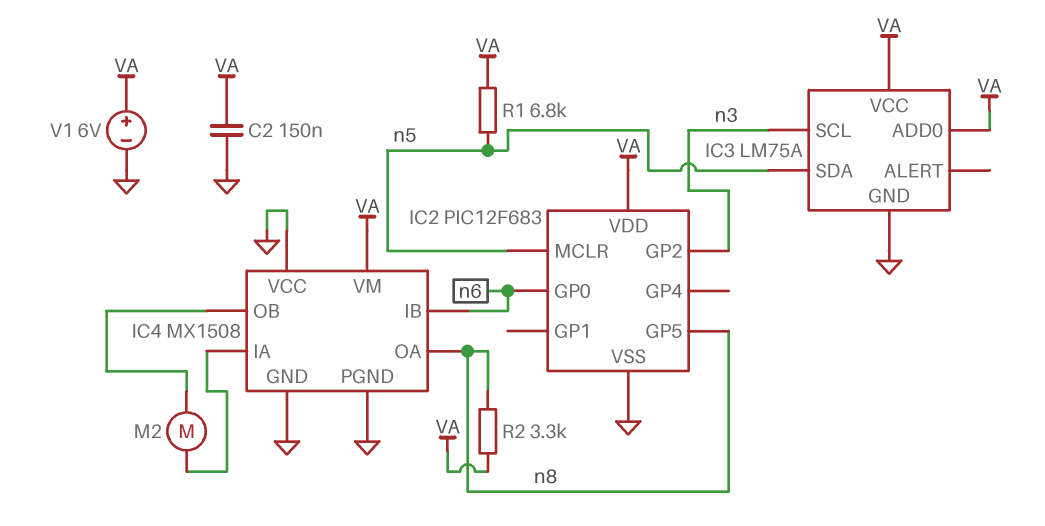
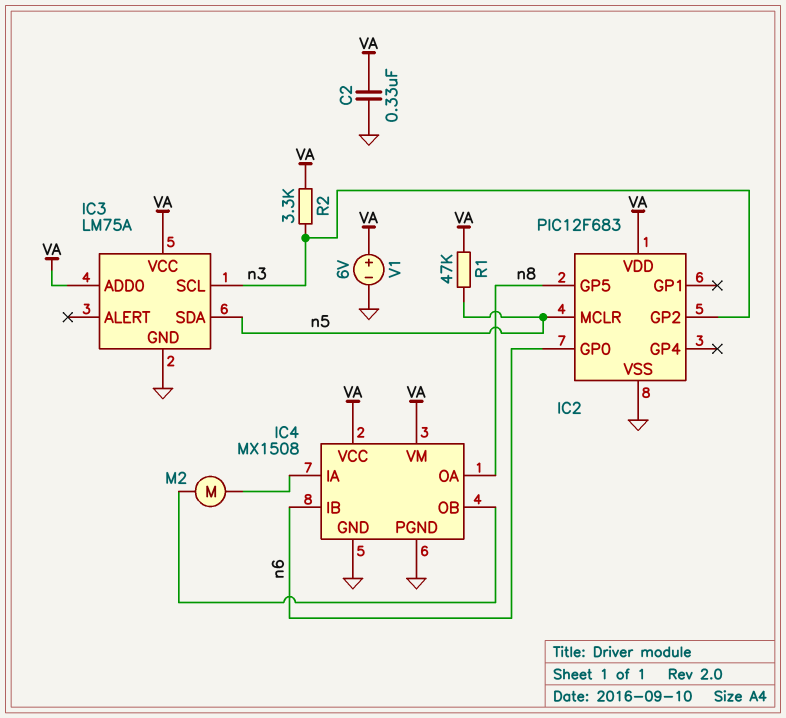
C2: 150nF (GND, VA) -> 330nF (GND, VA)
IC4 pin VCC: GND -> VA
R1: 6.8k (VA, n5) -> 47k (VA, n5)
R2: 3.3k (VA, n8) -> 3.3k (VA, n3)

